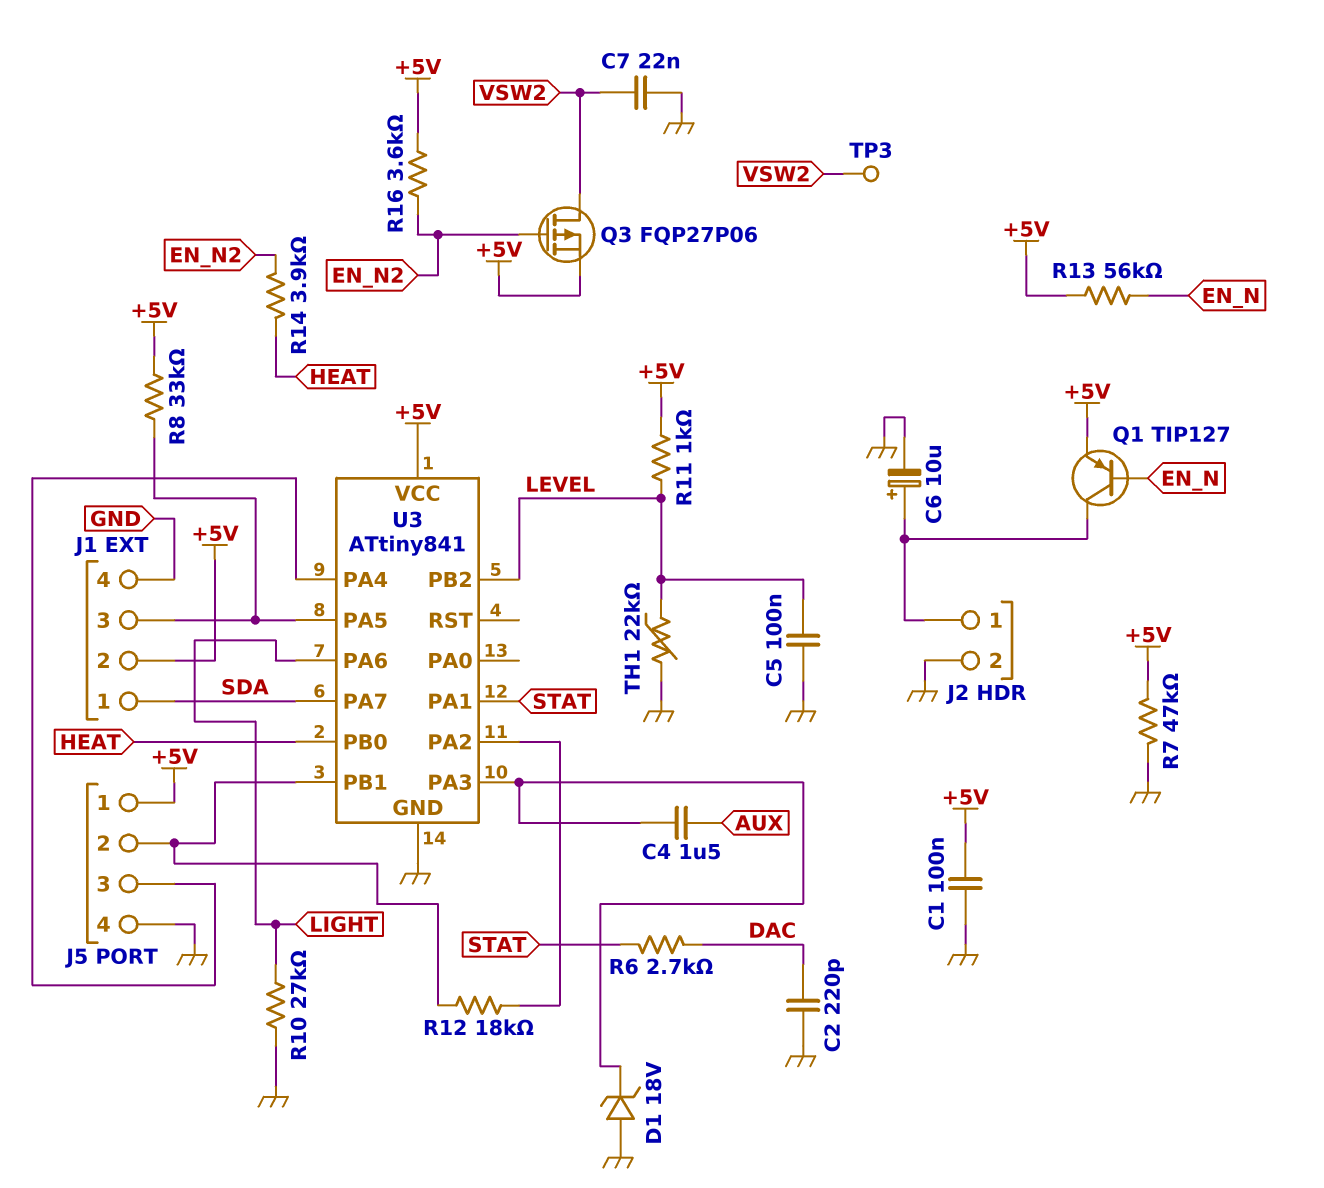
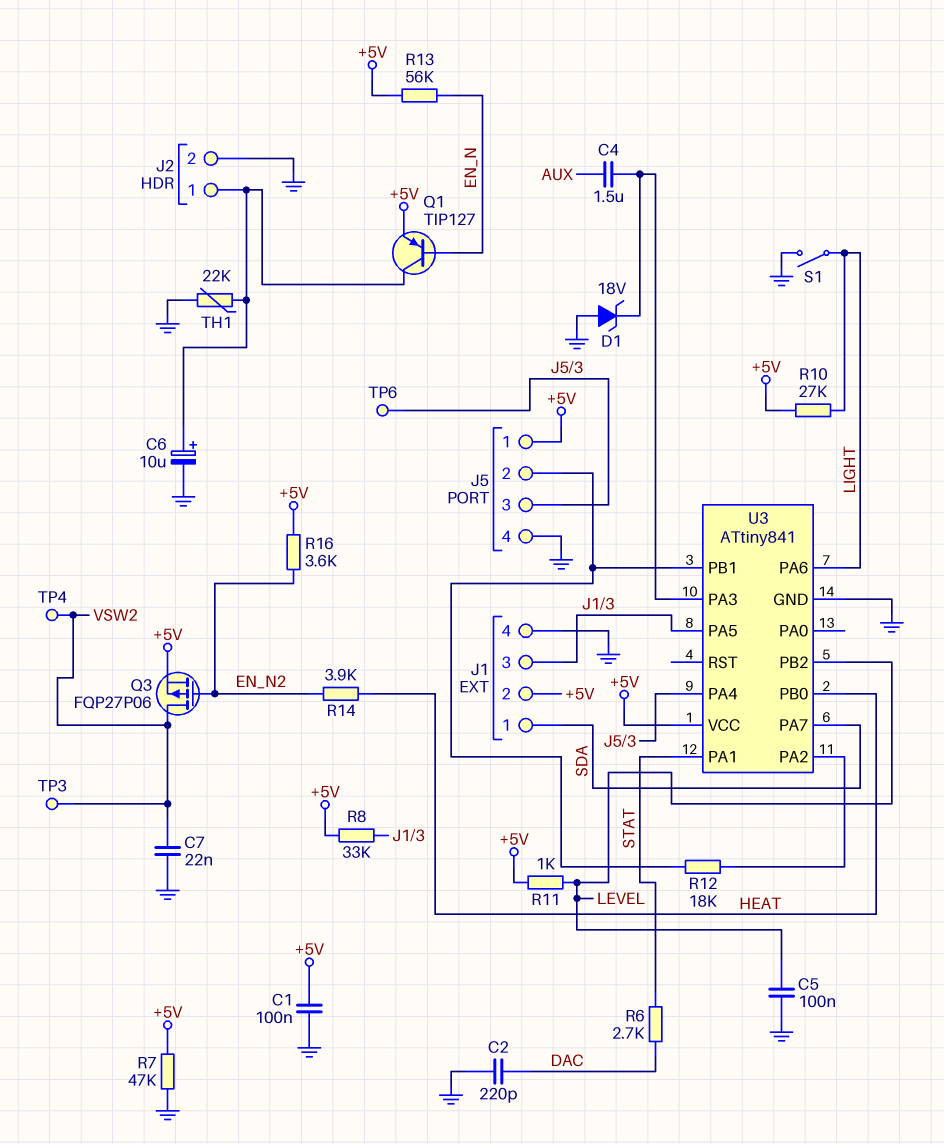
R10: 27k (GND, LIGHT) -> 27k (+5V, LIGHT)
S1: none -> switch (GND, LIGHT)
TH1: 22k (GND, LEVEL) -> 22k (GND, J2/1)
TP4: none -> test point (VSW2)
TP6: none -> test point (J5/3)

